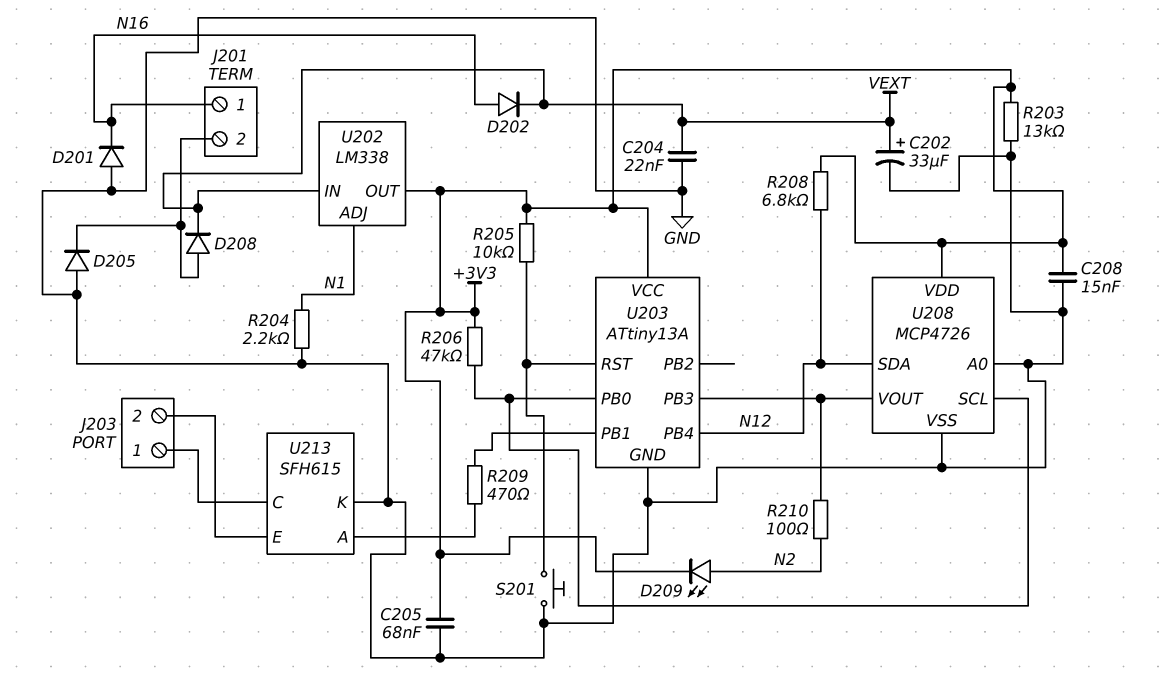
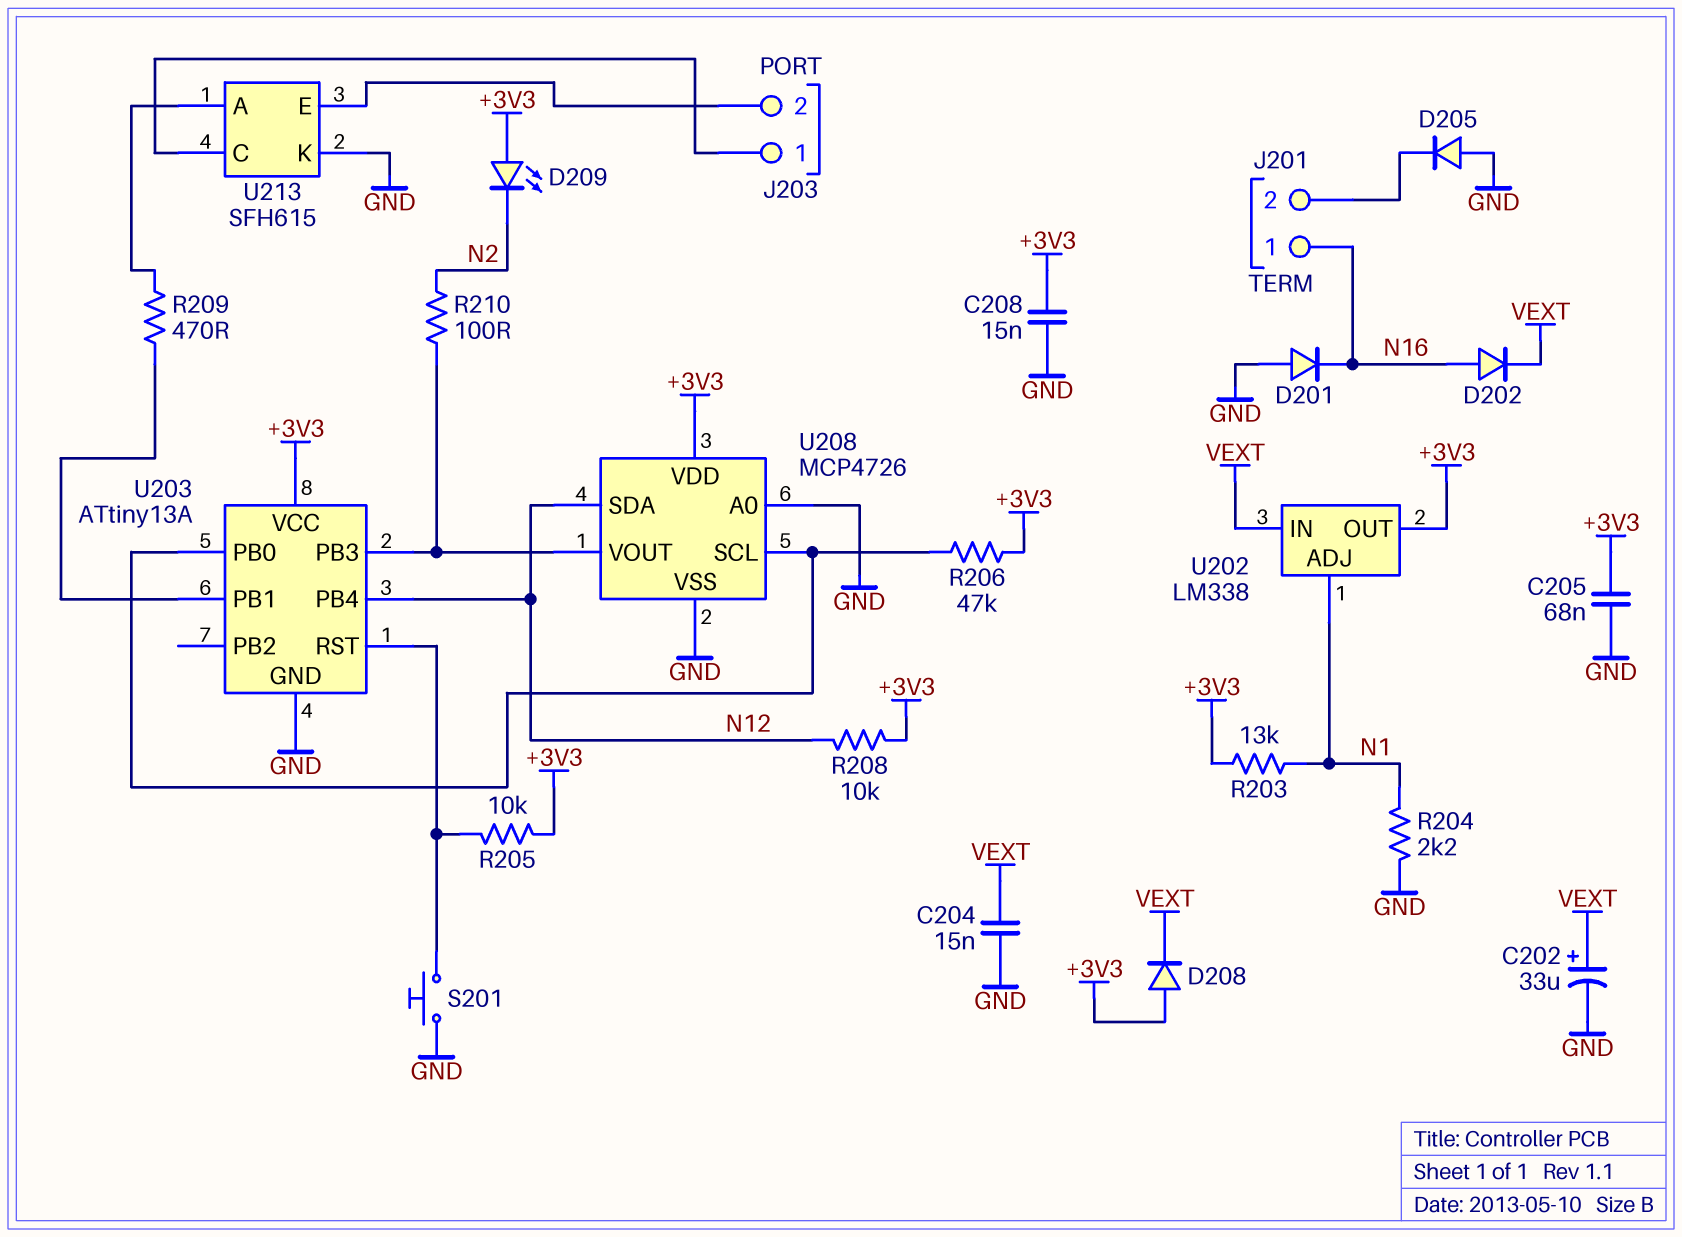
C204: 22nF (GND, VEXT) -> 15nF (GND, VEXT)
D208: diode (A J201/2, K VEXT) -> diode (A +3V3, K VEXT)
D209: LED (A N2, K +3V3) -> LED (A +3V3, K N2)
R203: 13k (+3V3, GND) -> 13k (+3V3, N1)
R208: 6.8k (+3V3, N12) -> 10k (+3V3, N12)

